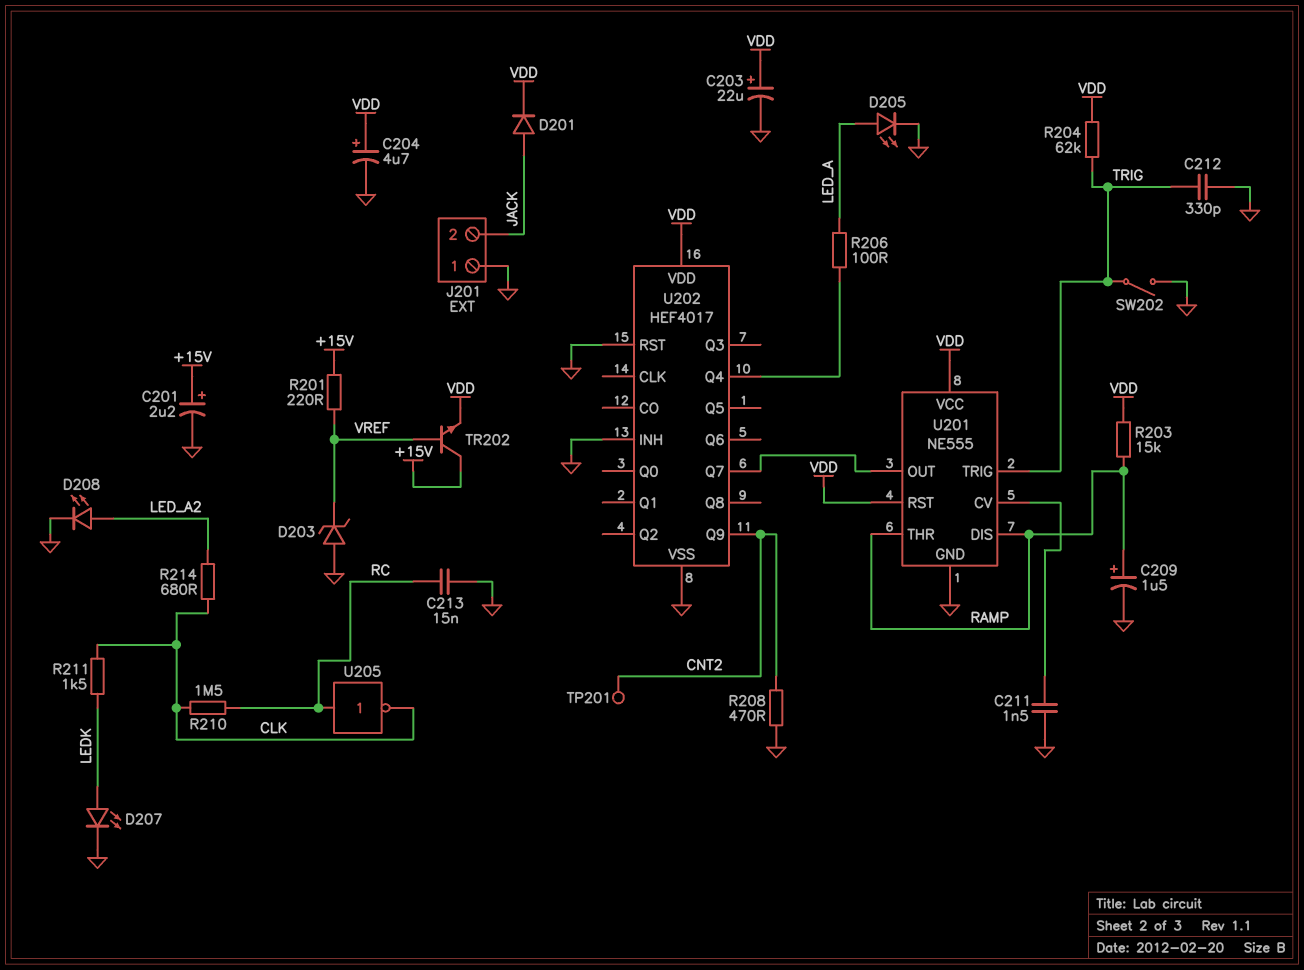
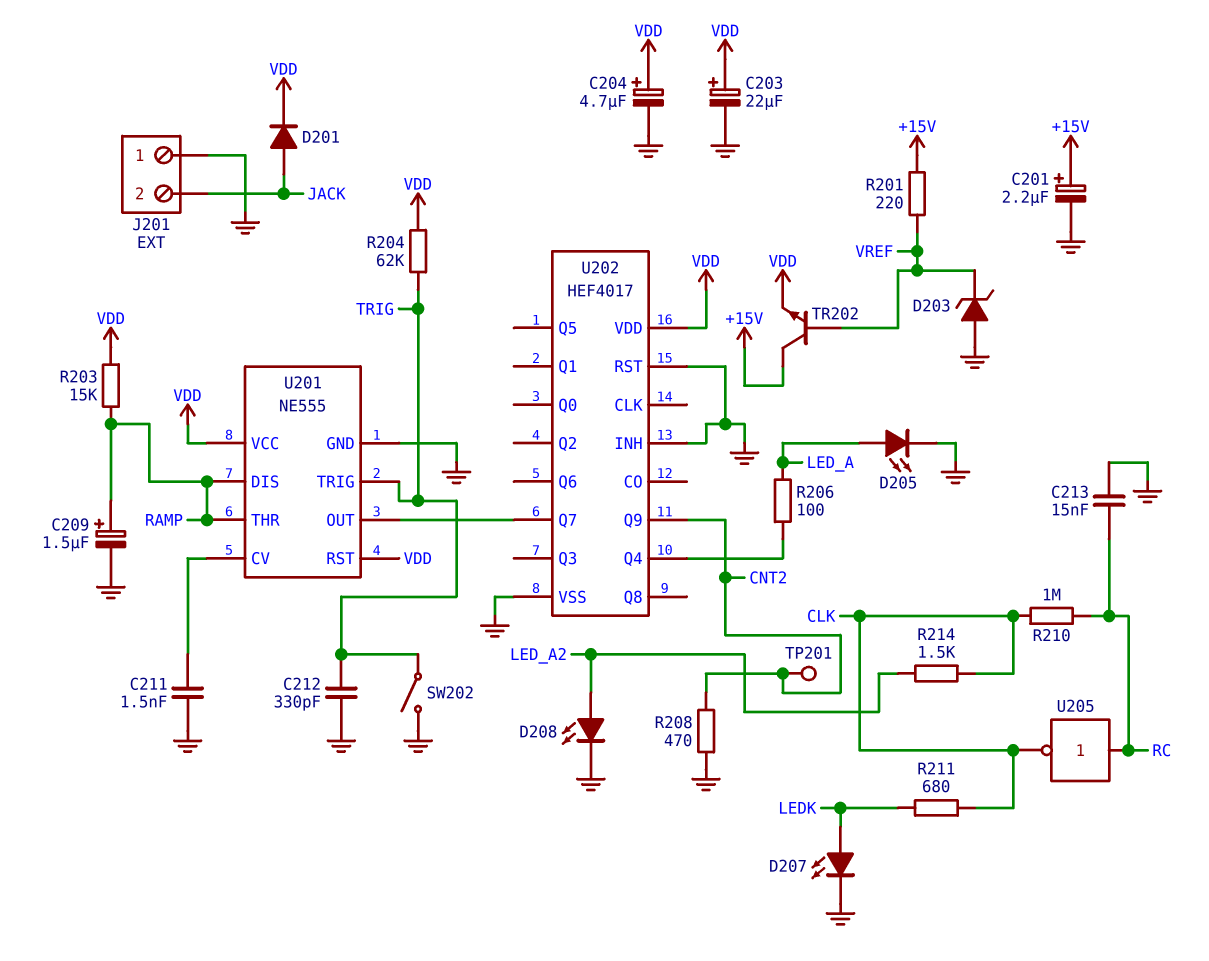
R210: 1.5M (CLK, RC) -> 1M (CLK, RC)
R211: 1.5k (CLK, LEDK) -> 680 (CLK, LEDK)
R214: 680 (CLK, LED_A2) -> 1.5k (CLK, LED_A2)

